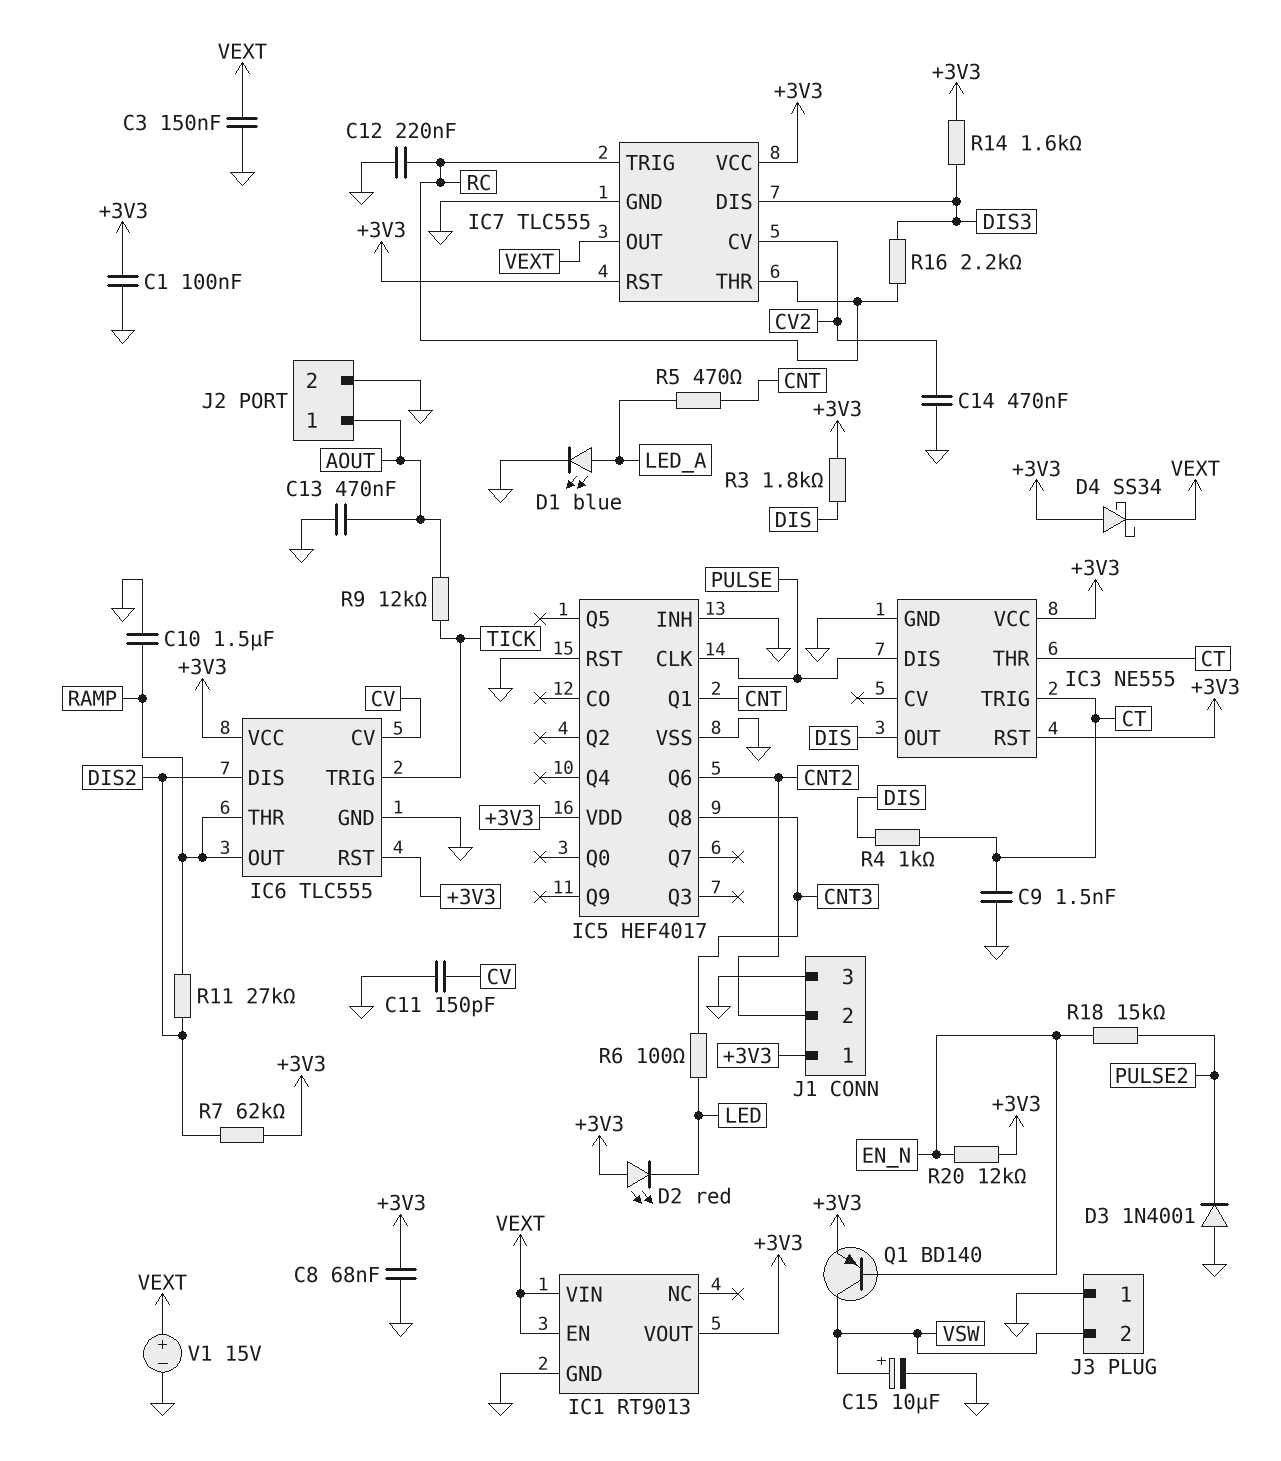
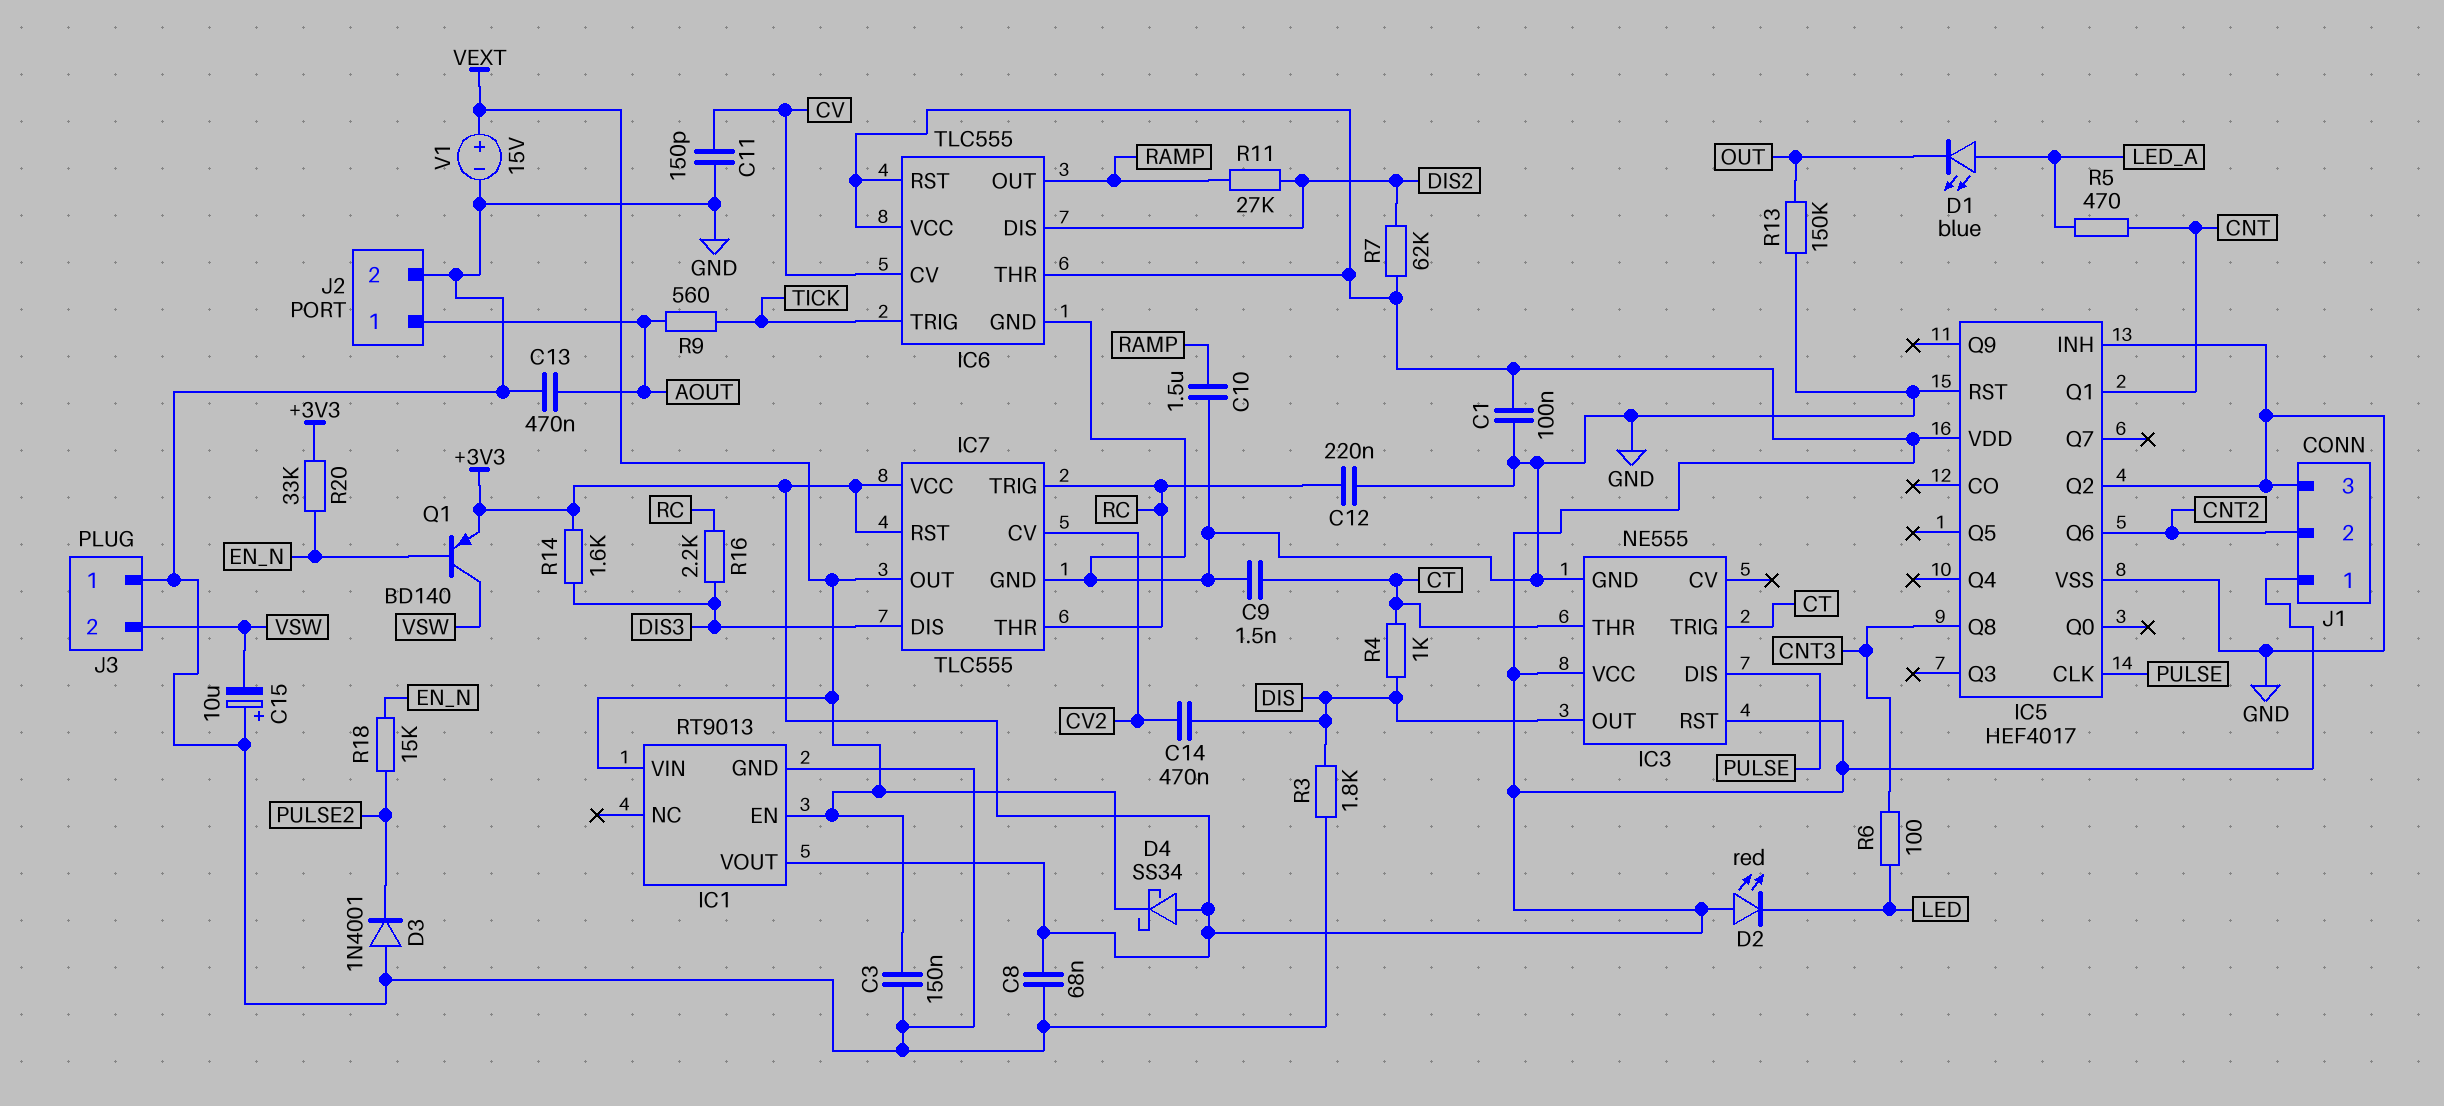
C14: 470nF (CV2, GND) -> 470nF (CV2, DIS)
C15: 10uF (plus VSW, minus GND) -> 10uF (plus GND, minus VSW)
D1: LED blue (A LED_A, K GND) -> LED blue (A LED_A, K OUT)
IC5 pin Q2: none -> GND
IC6 pin THR: RAMP -> +3V3
R3: 1.8k (+3V3, DIS) -> 1.8k (DIS, GND)
R9: 12k (AOUT, TICK) -> 560 (AOUT, TICK)
R13: none -> 150k (GND, OUT)
R20: 12k (+3V3, EN_N) -> 33k (+3V3, EN_N)

